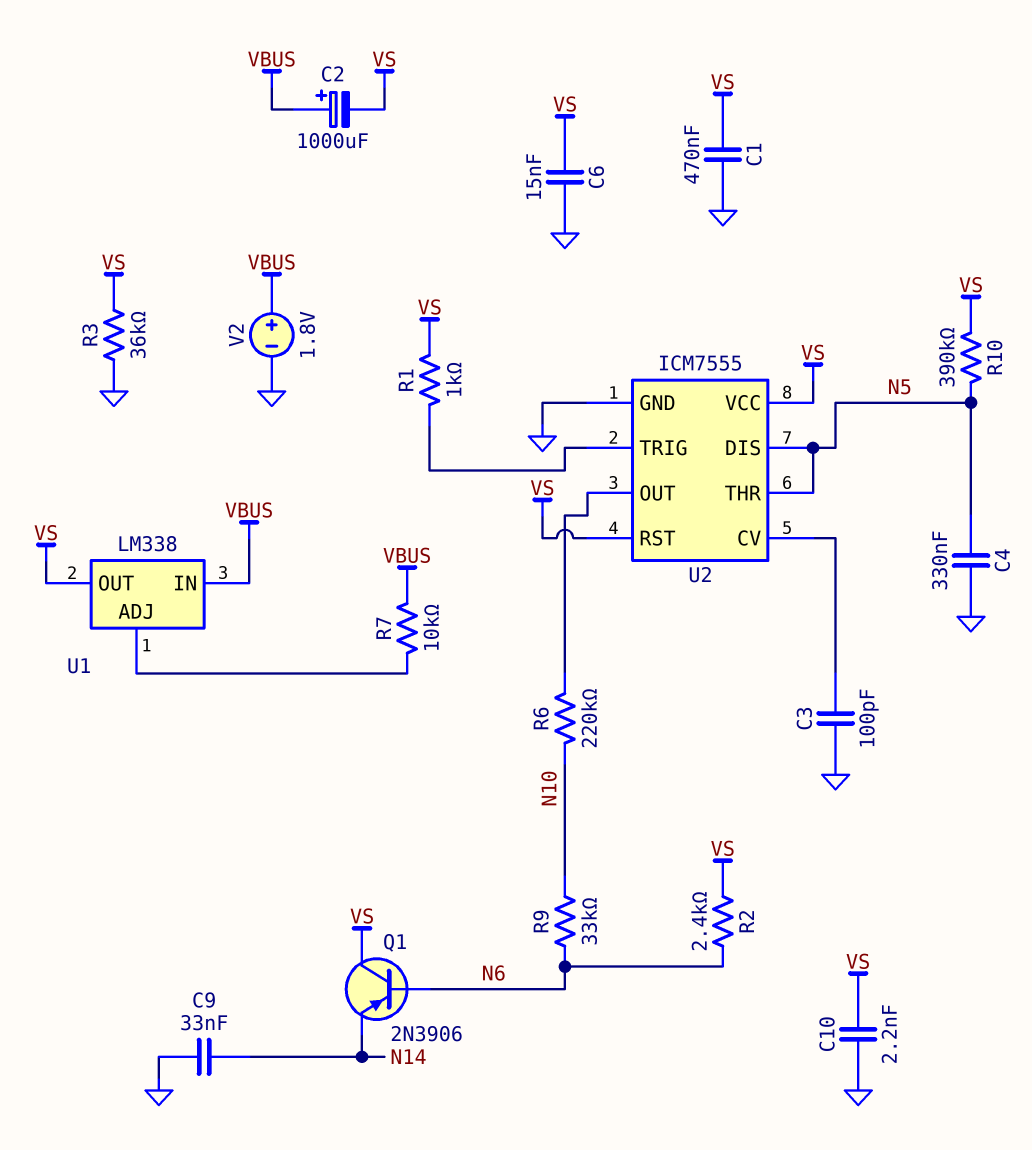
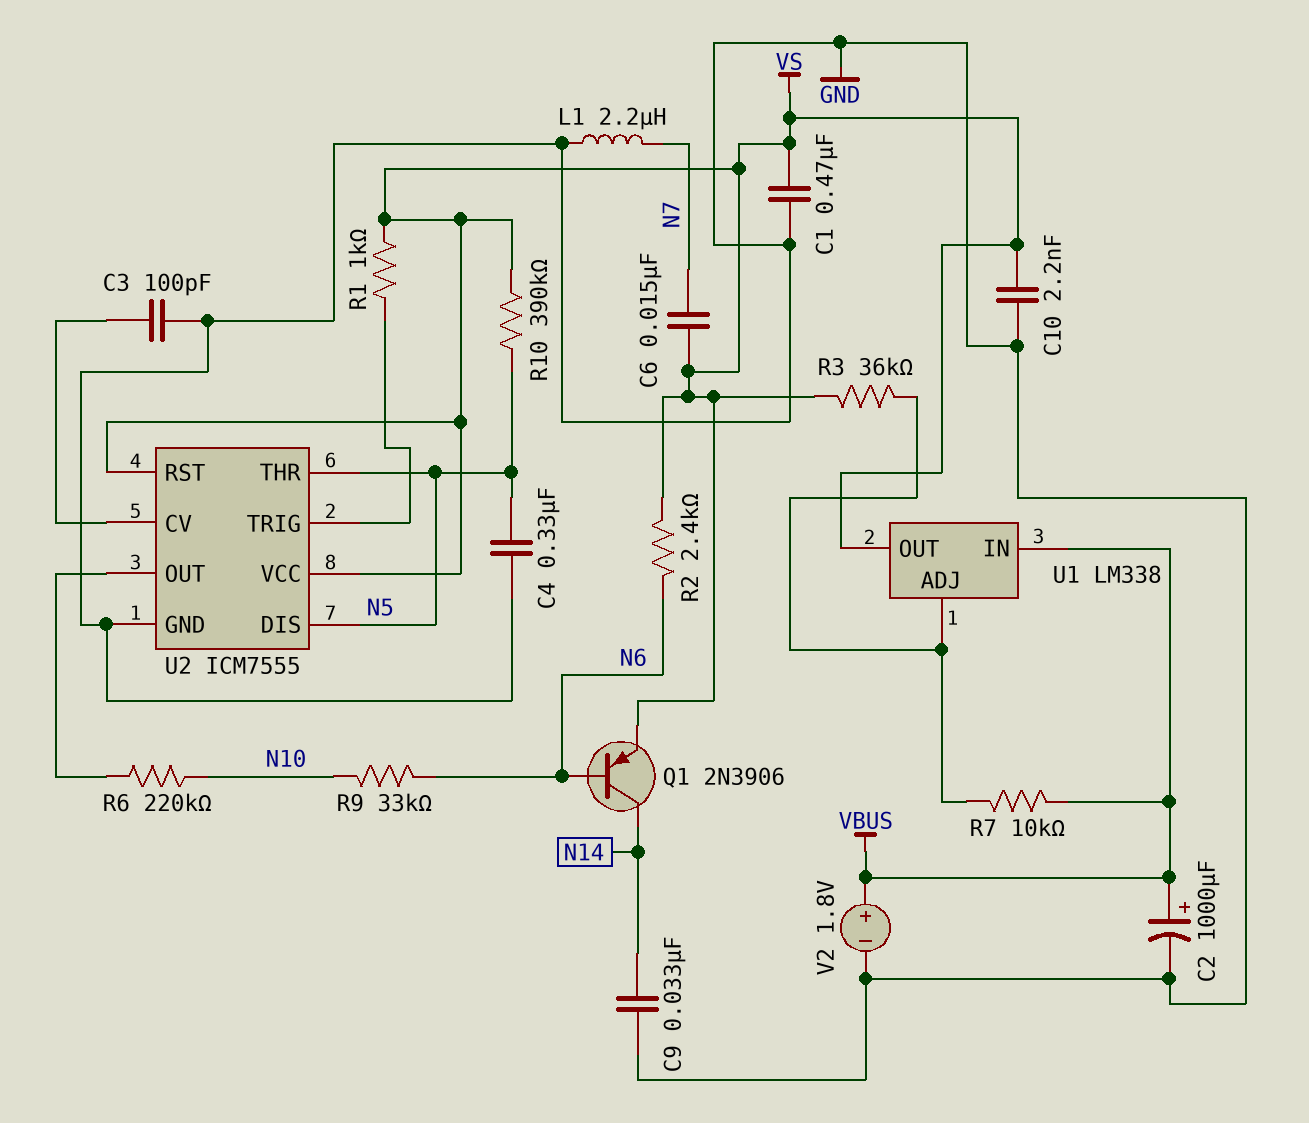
C2: 1000uF (plus VBUS, minus VS) -> 1000uF (plus VBUS, minus GND)
C6: 15nF (GND, VS) -> 15nF (N7, VS)
L1: none -> 2.2uH (GND, N7)
Q1: PNP 2N3906 (B N6, C VS, E N14) -> PNP 2N3906 (B N6, C N14, E VS)
R3: 36k (GND, VS) -> 36k (U1/ADJ, VS)

